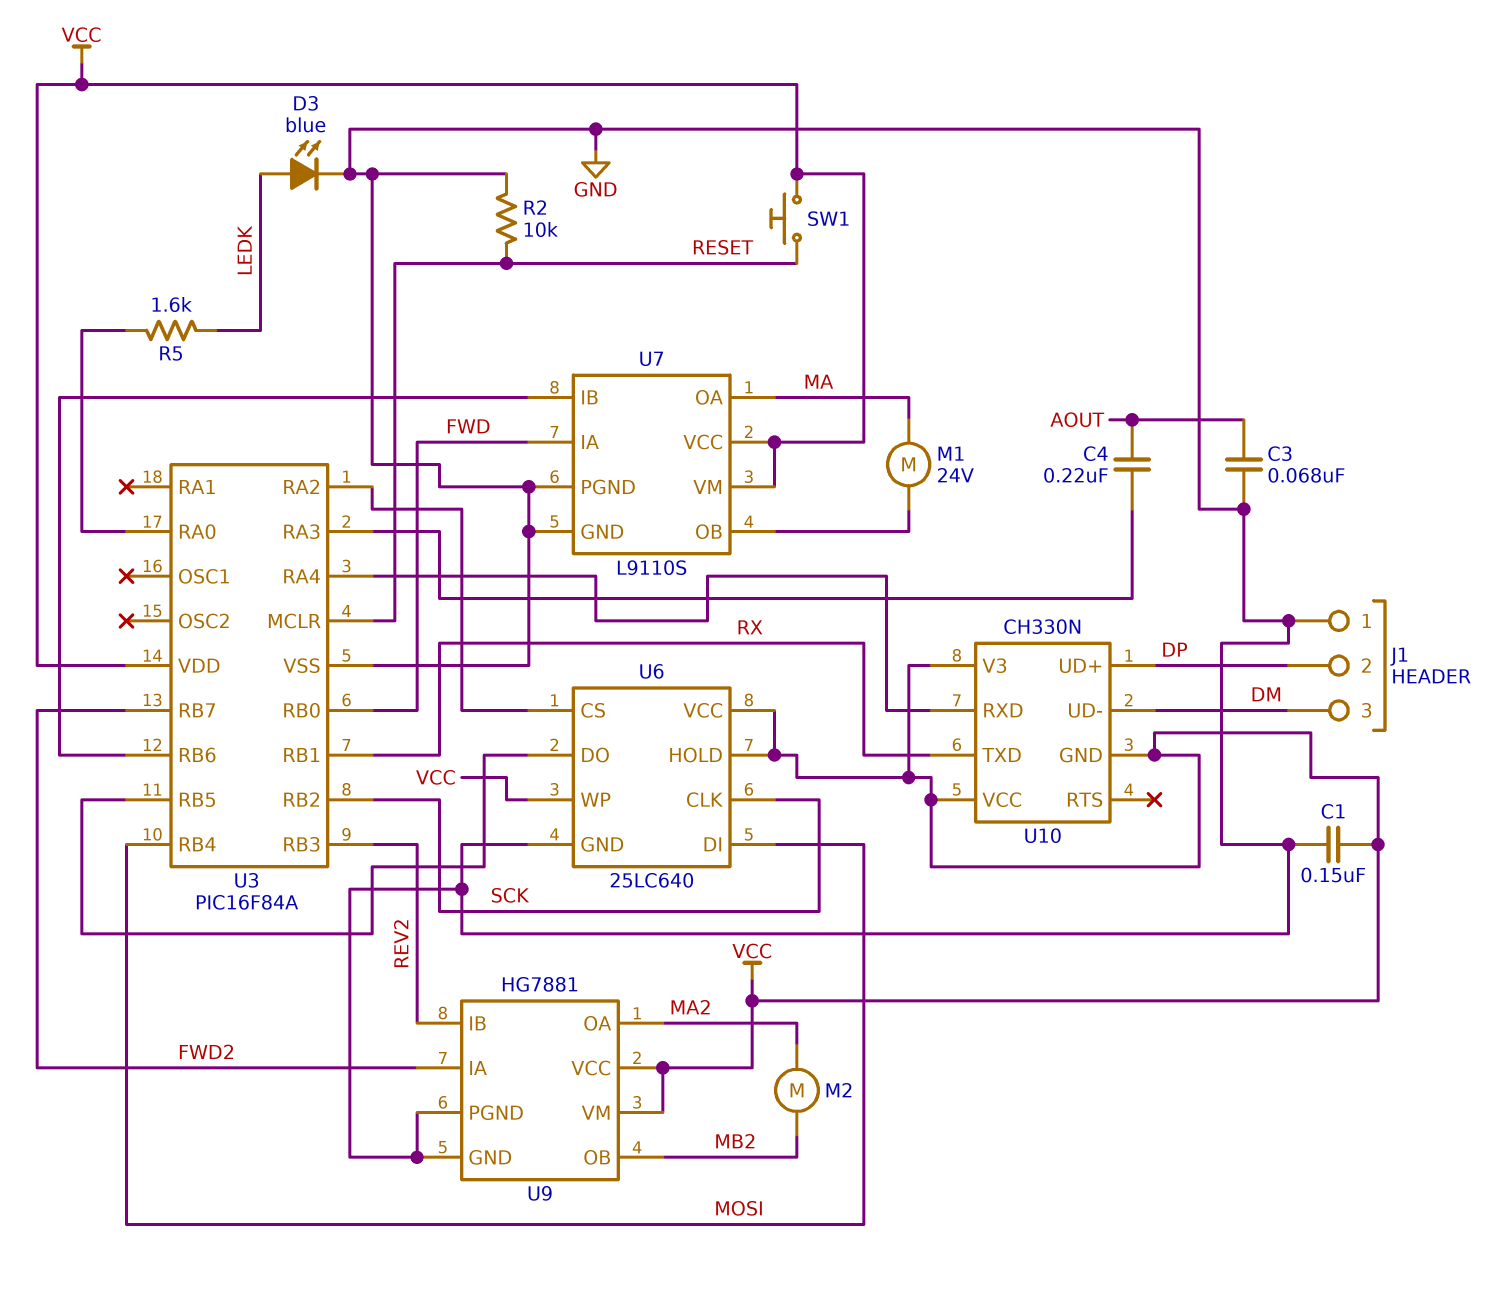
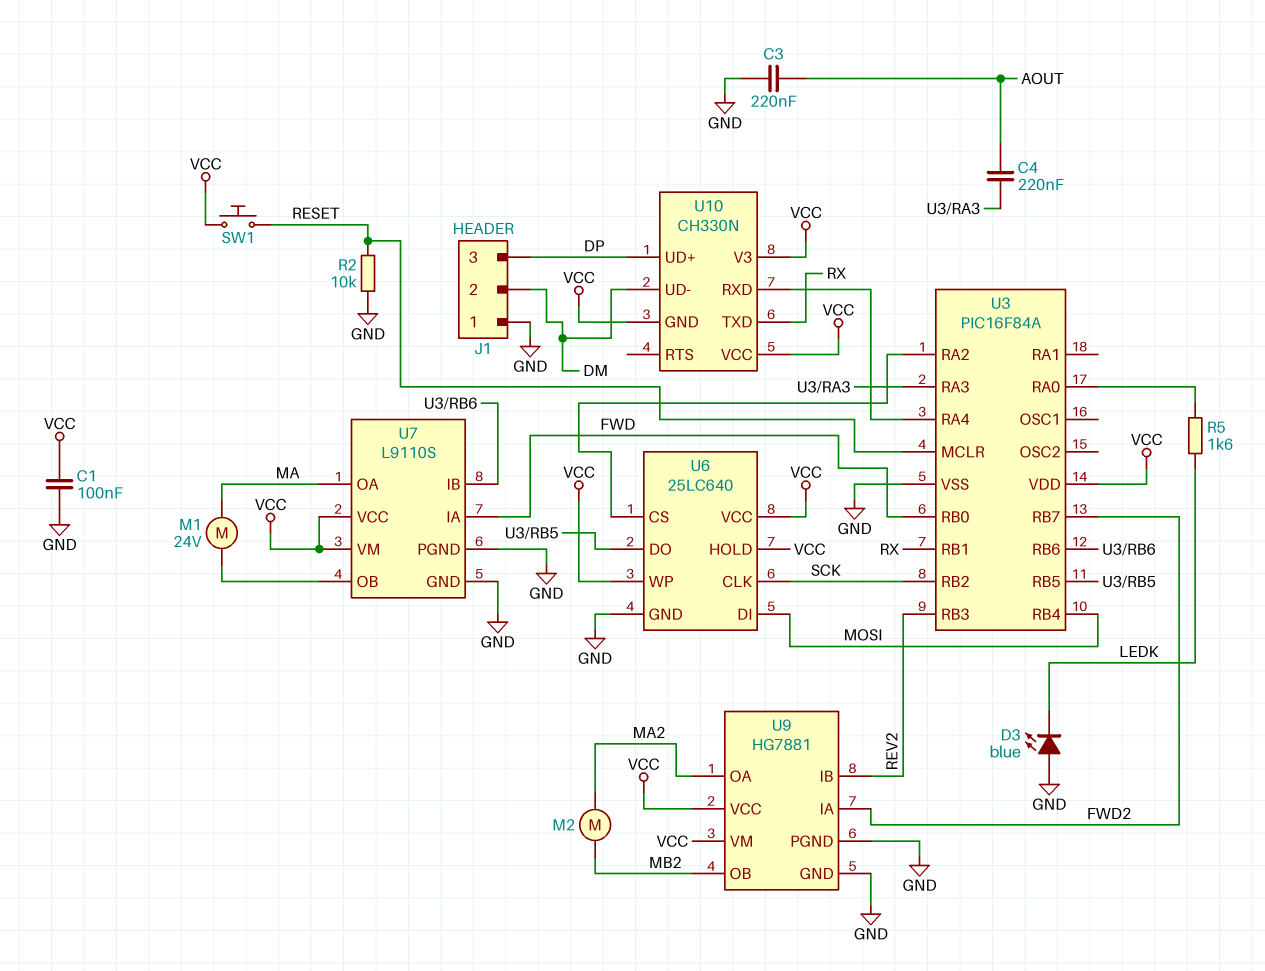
C1: 150nF (GND, VCC) -> 100nF (GND, VCC)
C3: 68nF (AOUT, GND) -> 220nF (AOUT, GND)
D3: LED blue (A LEDK, K GND) -> LED blue (A GND, K LEDK)
J1 pin 2: DP -> DM
J1 pin 3: DM -> DP

